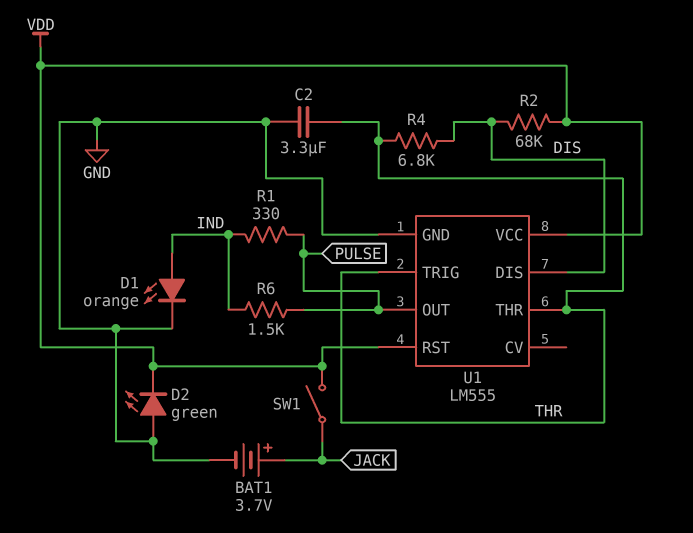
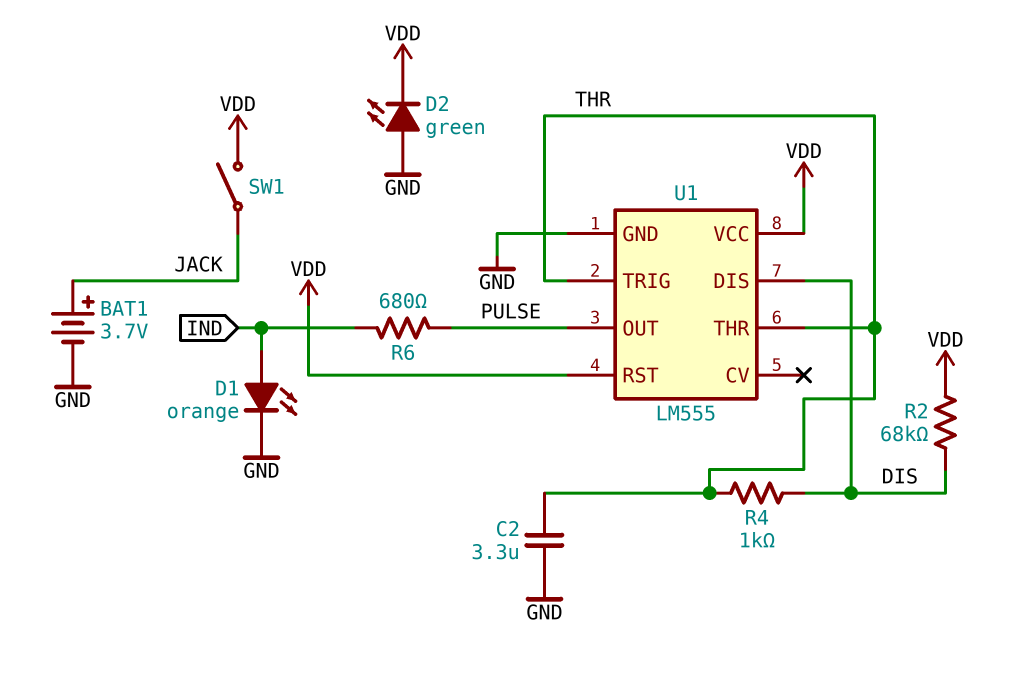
R1: 330 (IND, PULSE) -> none
R4: 6.8k (DIS, THR) -> 1k (DIS, THR)
R6: 1.5k (IND, PULSE) -> 680 (IND, PULSE)

